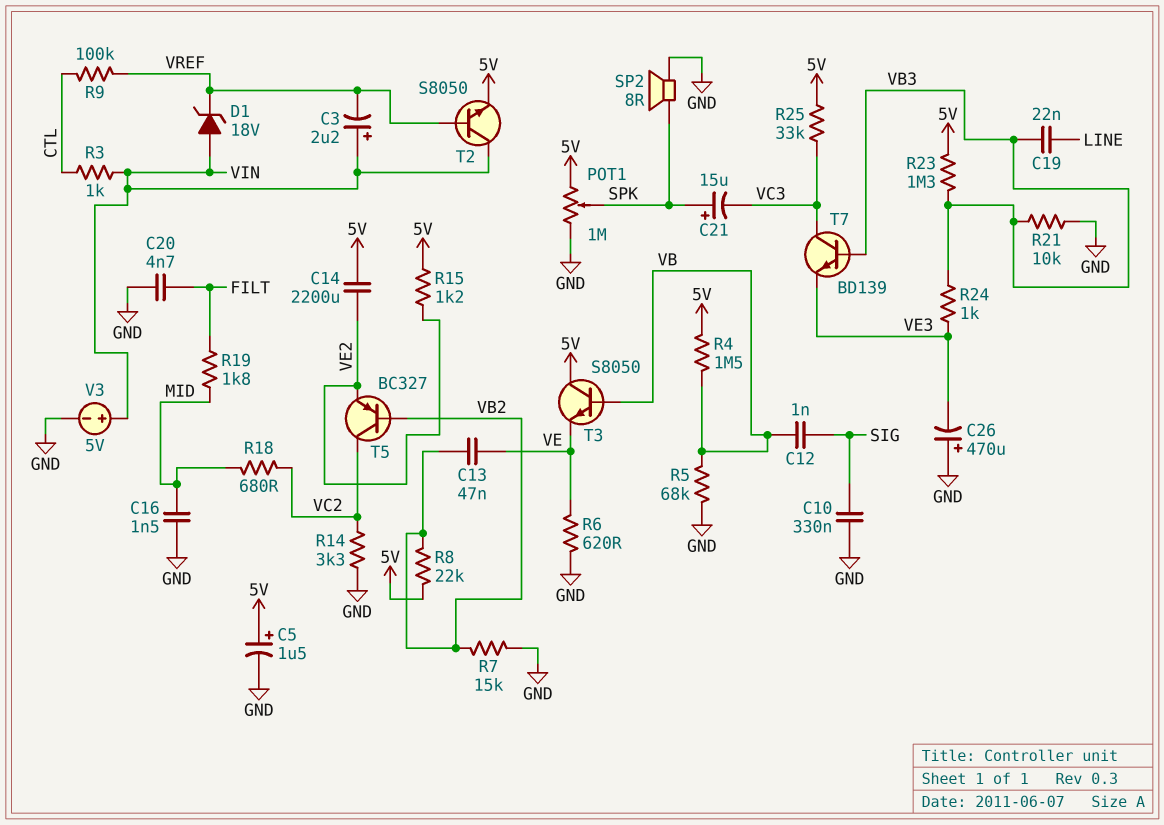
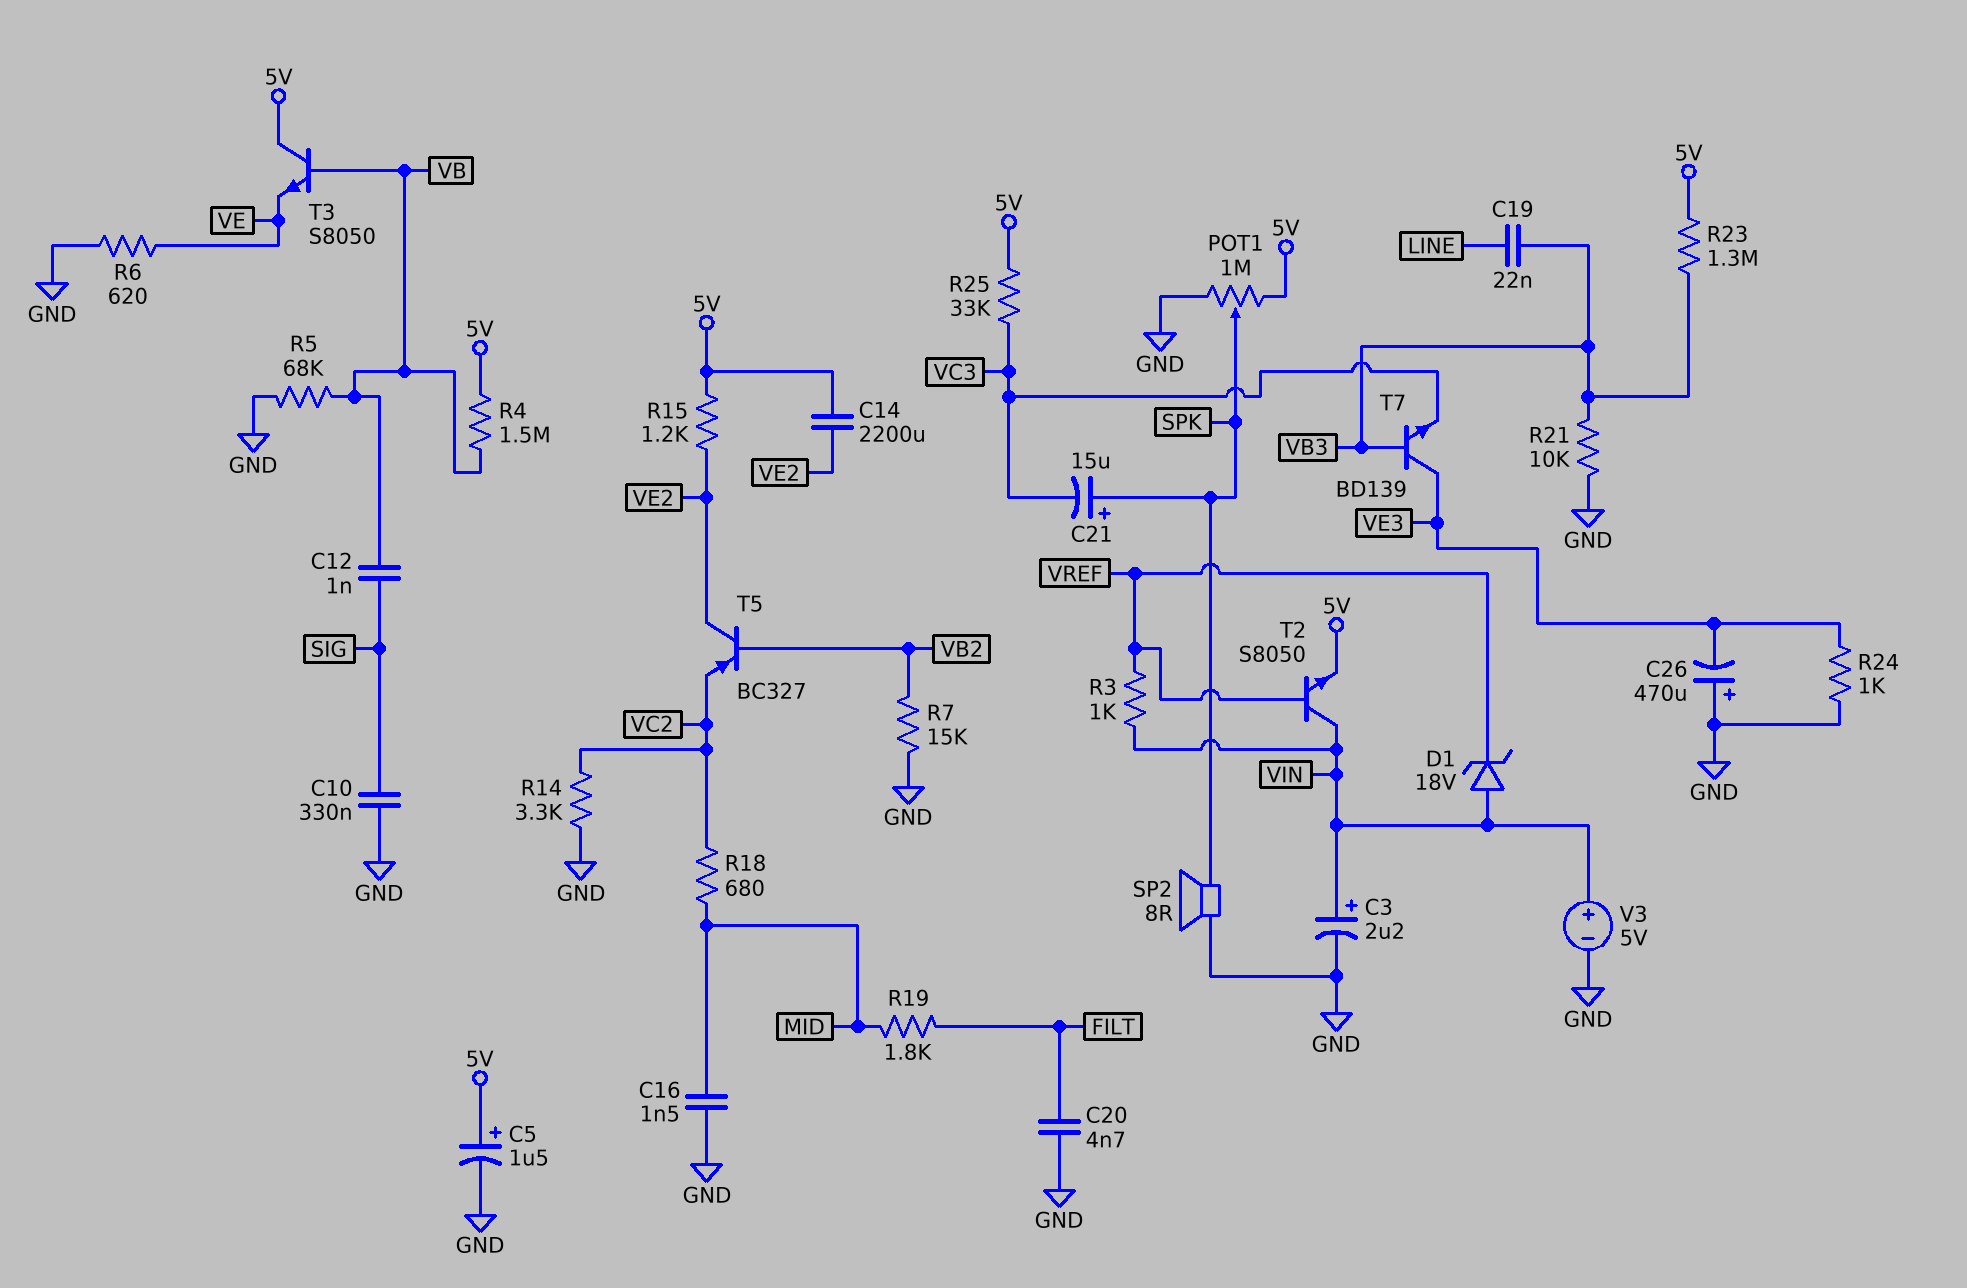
C3: 2.2uF (plus VIN, minus VREF) -> 2.2uF (plus VIN, minus GND)
C13: 47nF (VB2, VE) -> none
R3: 1k (CTL, VIN) -> 1k (VIN, VREF)
R8: 22k (5V, VB2) -> none
R9: 100k (CTL, VREF) -> none
R24: 1k (VB3, VE3) -> 1k (GND, VE3)
T5: PNP BC327 (B VB2, C VC2, E VE2) -> PNP BC327 (B VB2, C VE2, E VC2)
T7: NPN BD139 (B VB3, C VC3, E VE3) -> NPN BD139 (B VB3, C VE3, E VC3)

